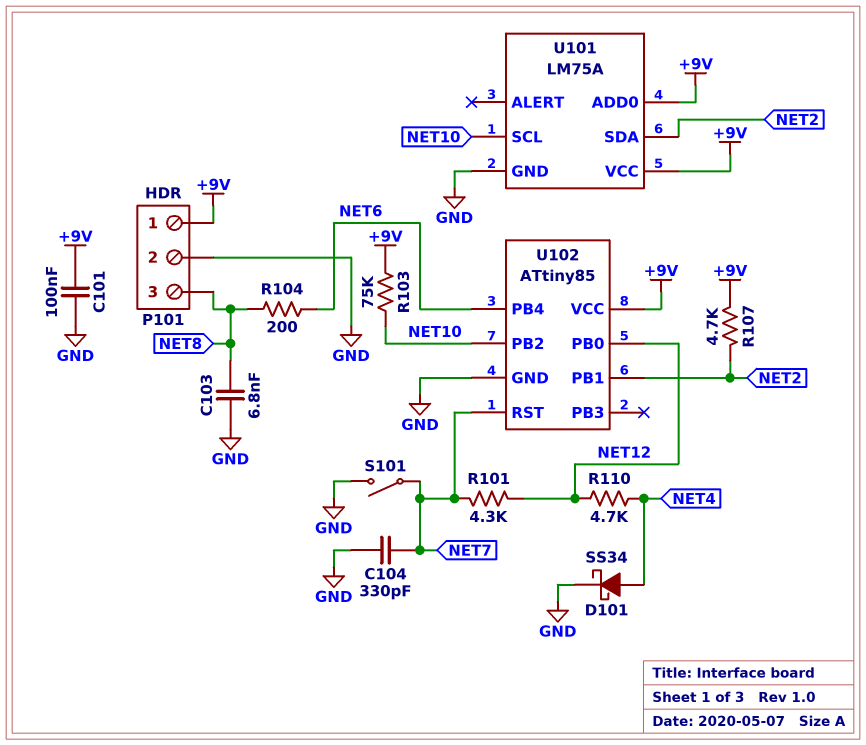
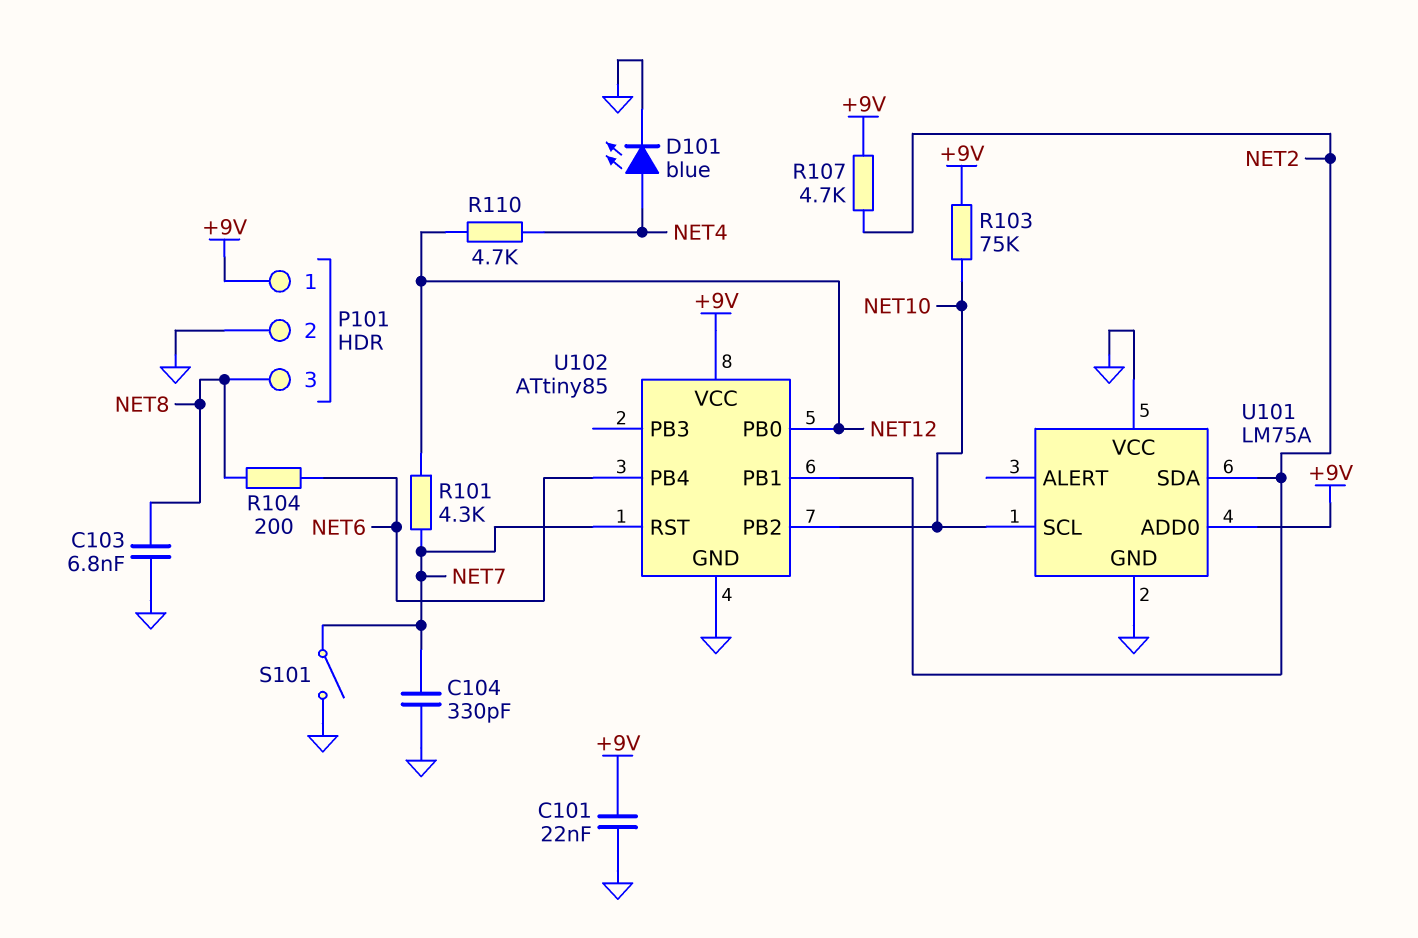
C101: 100nF (+9V, GND) -> 22nF (+9V, GND)
D101: schottky SS34 (A NET4, K GND) -> LED blue (A NET4, K GND)
U101 pin VCC: +9V -> GND

